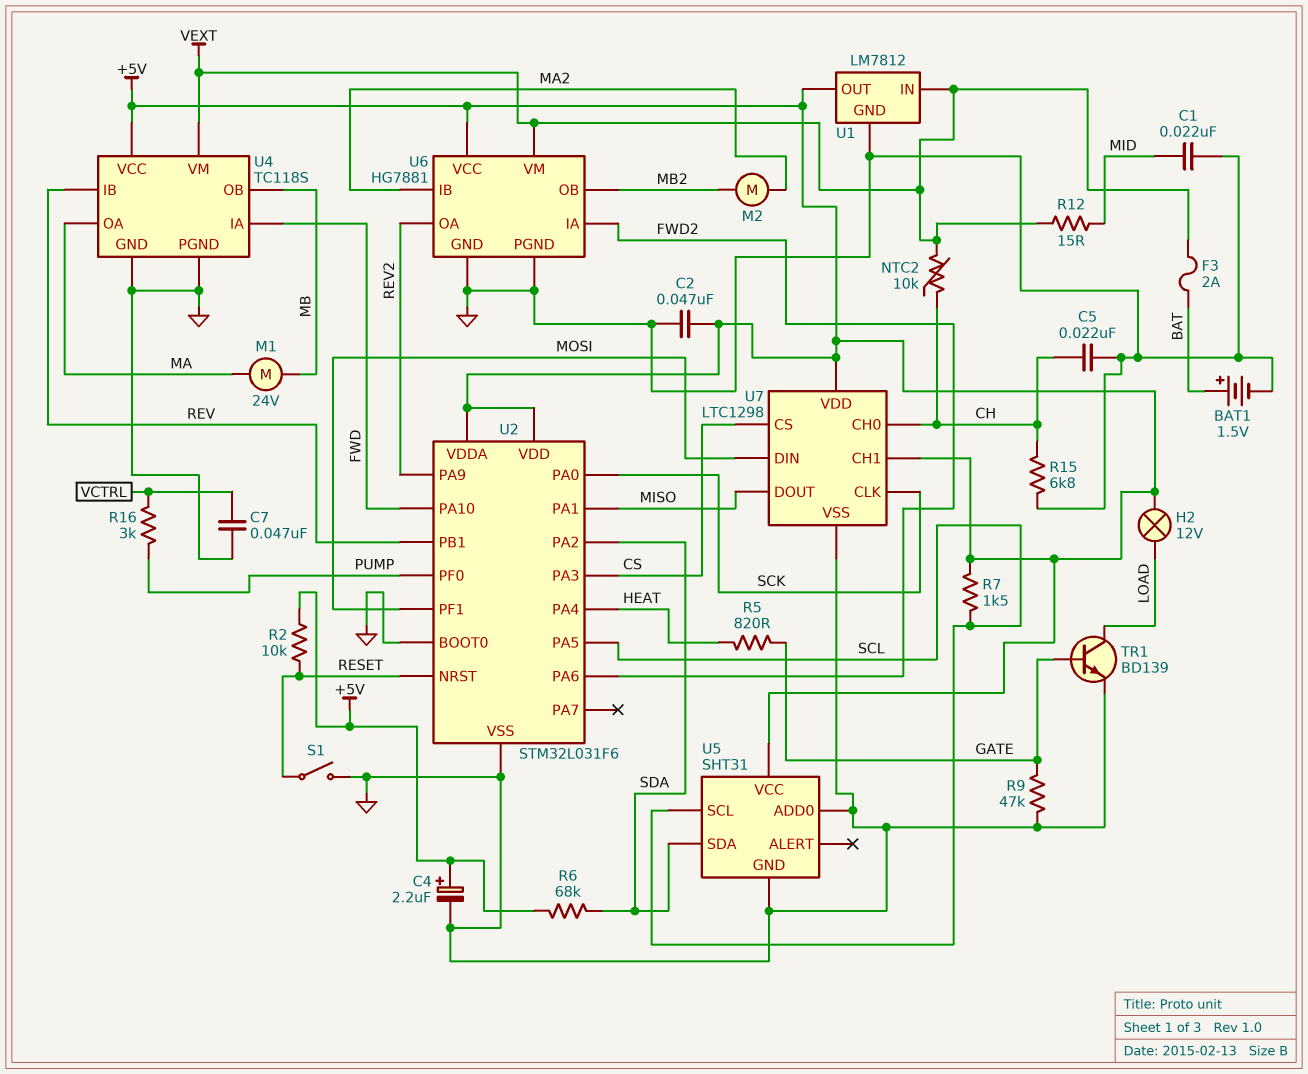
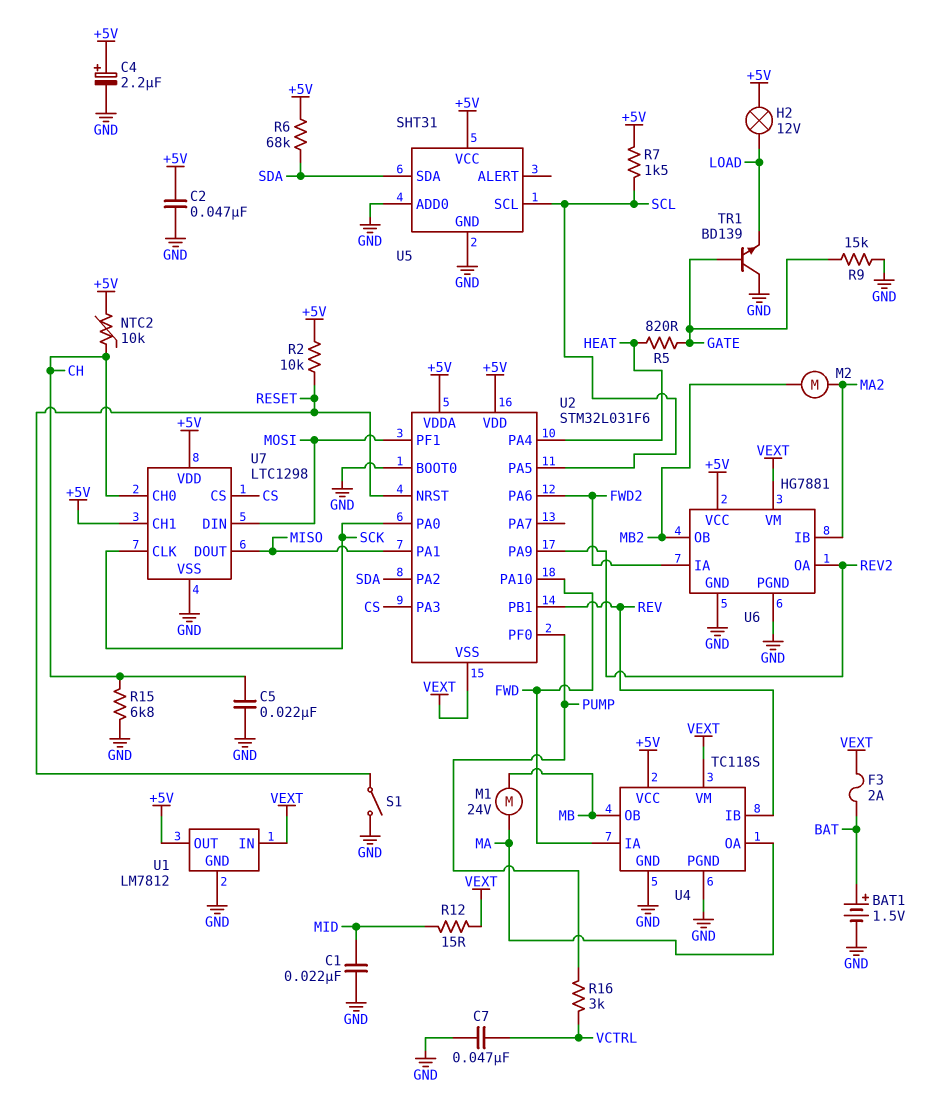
NTC2: 10k (CH, VEXT) -> 10k (+5V, CH)
R9: 47k (GATE, GND) -> 15k (GATE, GND)
TR1: NPN BD139 (B GATE, C LOAD, E GND) -> NPN BD139 (B GATE, C GND, E LOAD)
U2 pin VSS: GND -> VEXT

